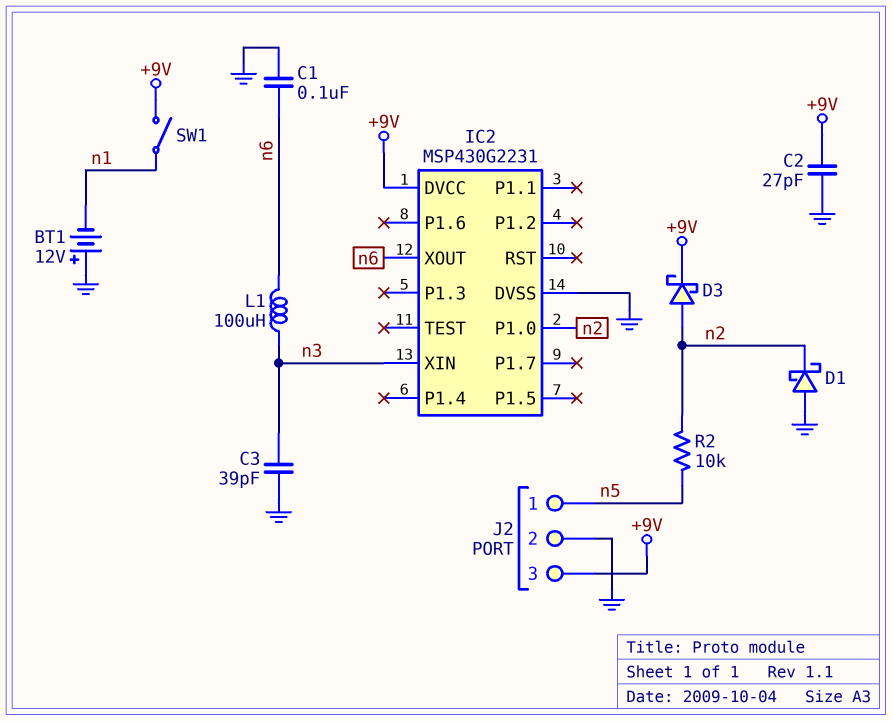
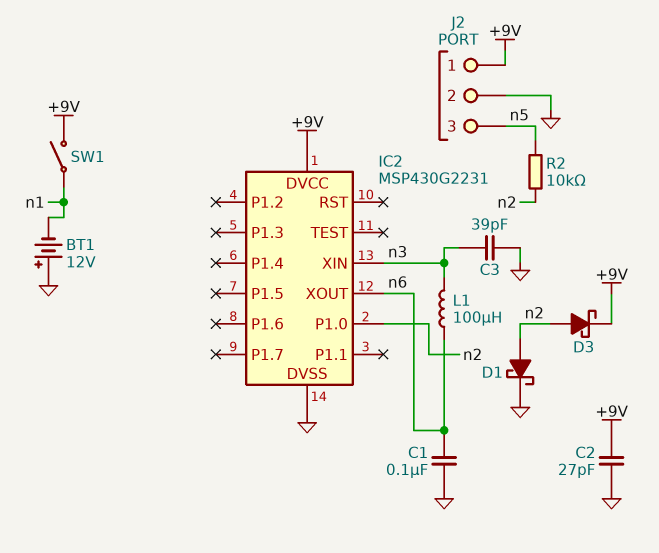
D1: schottky (A GND, K n2) -> schottky (A n2, K GND)
J2 pin 1: n5 -> +9V
J2 pin 3: +9V -> n5

